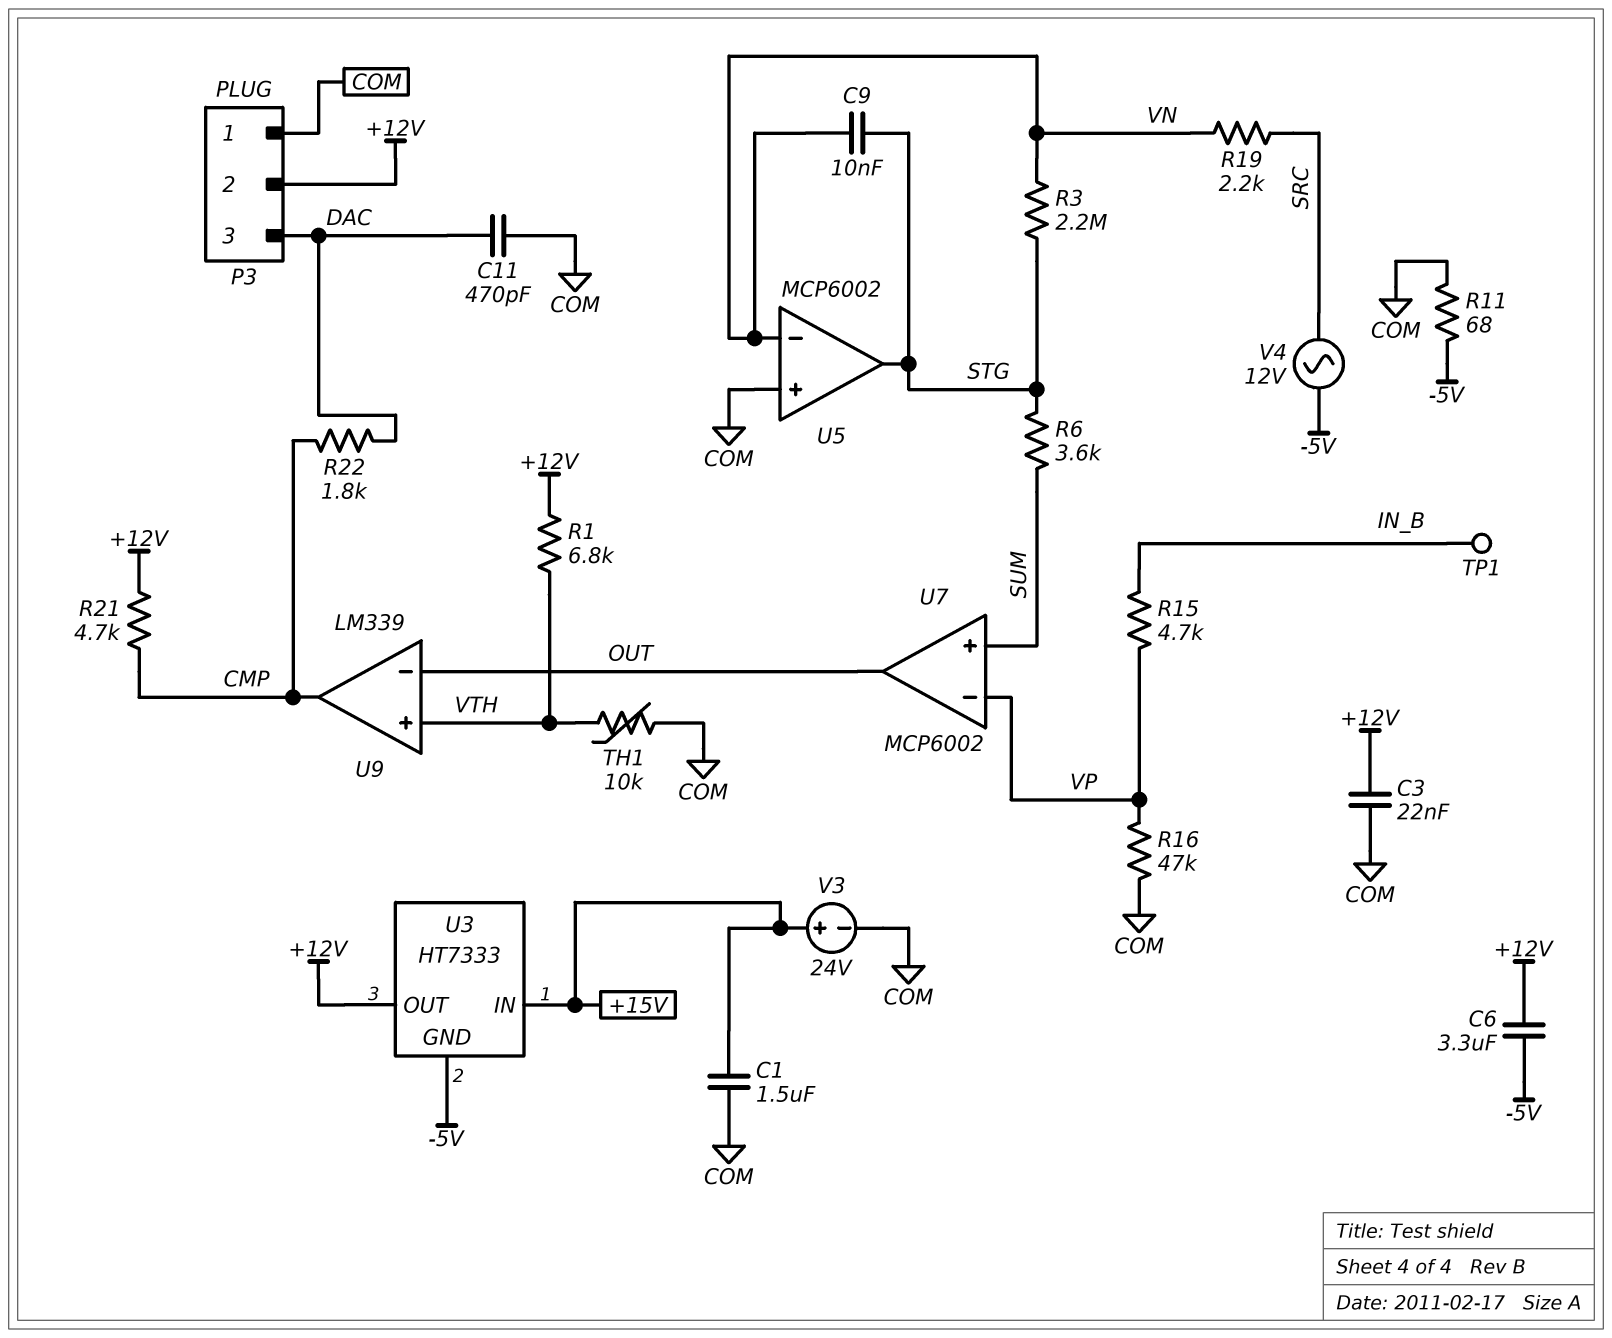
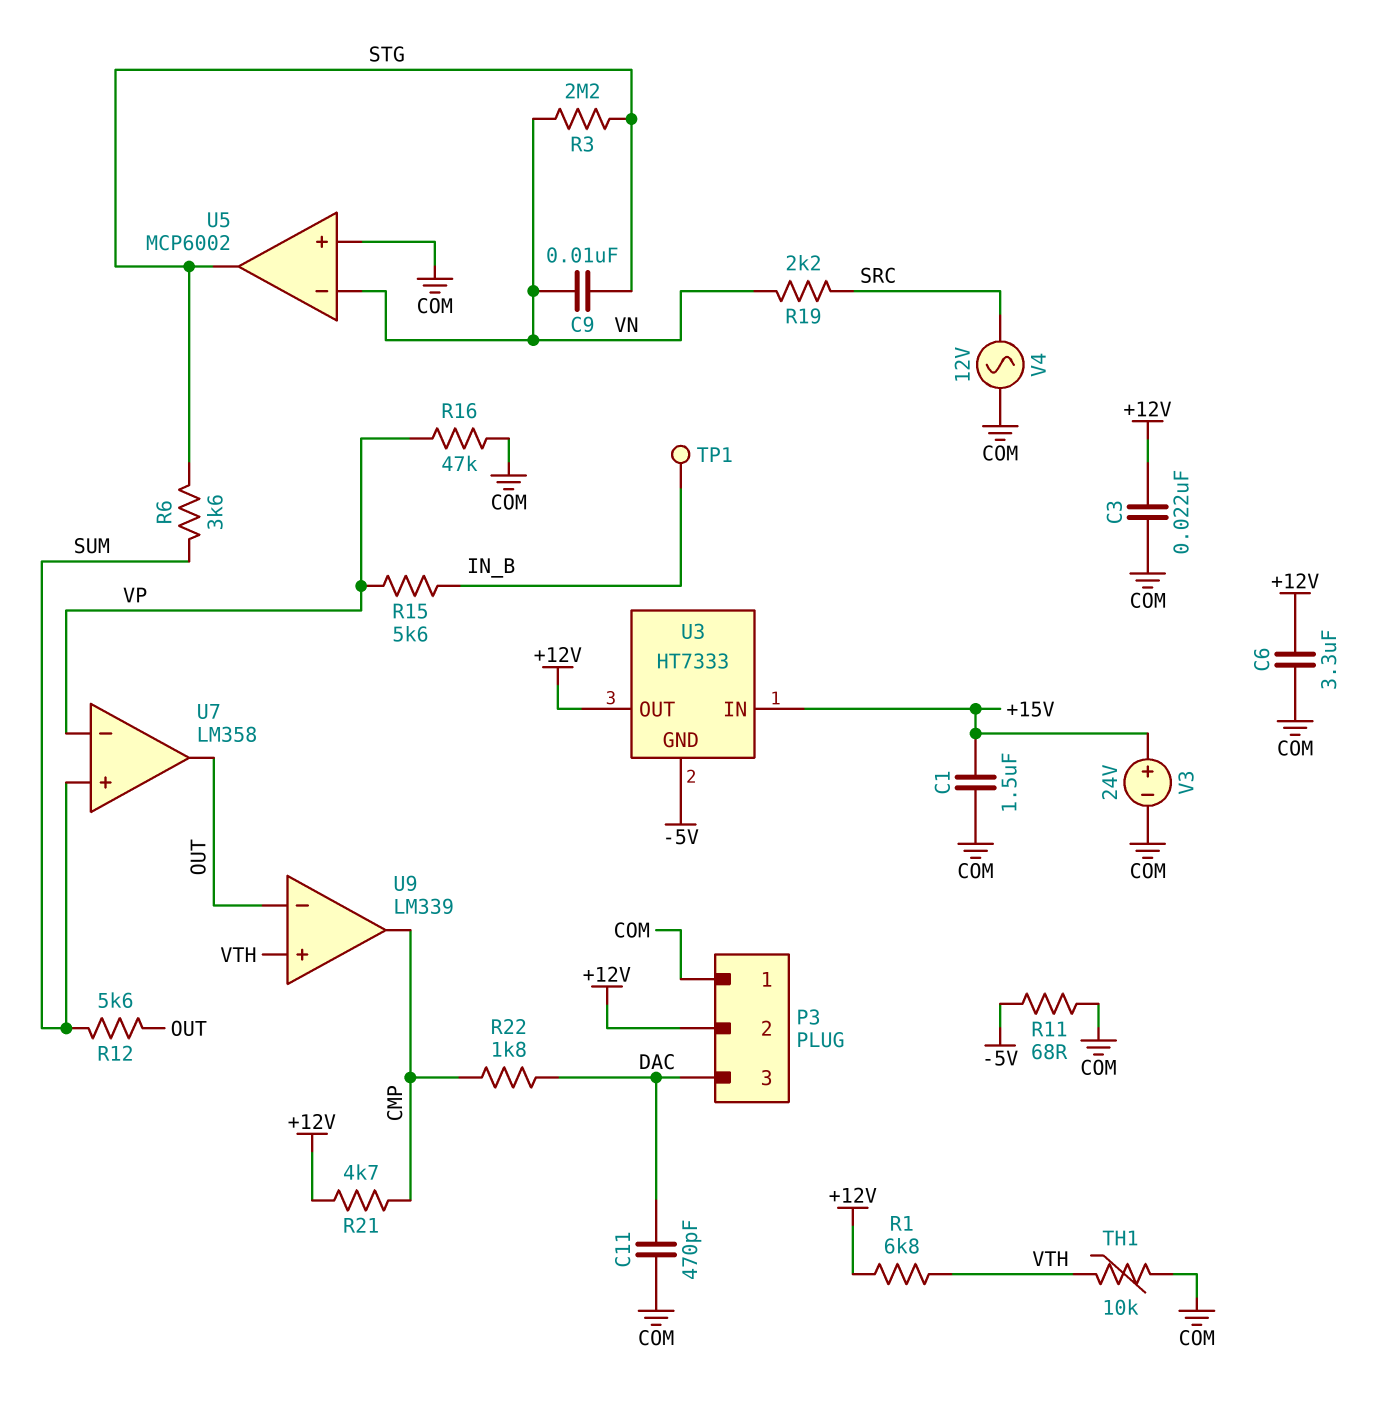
C6: 3.3uF (+12V, -5V) -> 3.3uF (+12V, COM)
R12: none -> 5.6k (OUT, SUM)
R15: 4.7k (IN_B, VP) -> 5.6k (IN_B, VP)
U7: MCP6002 -> LM358
V4: AC 12V (-5V, SRC) -> AC 12V (COM, SRC)

